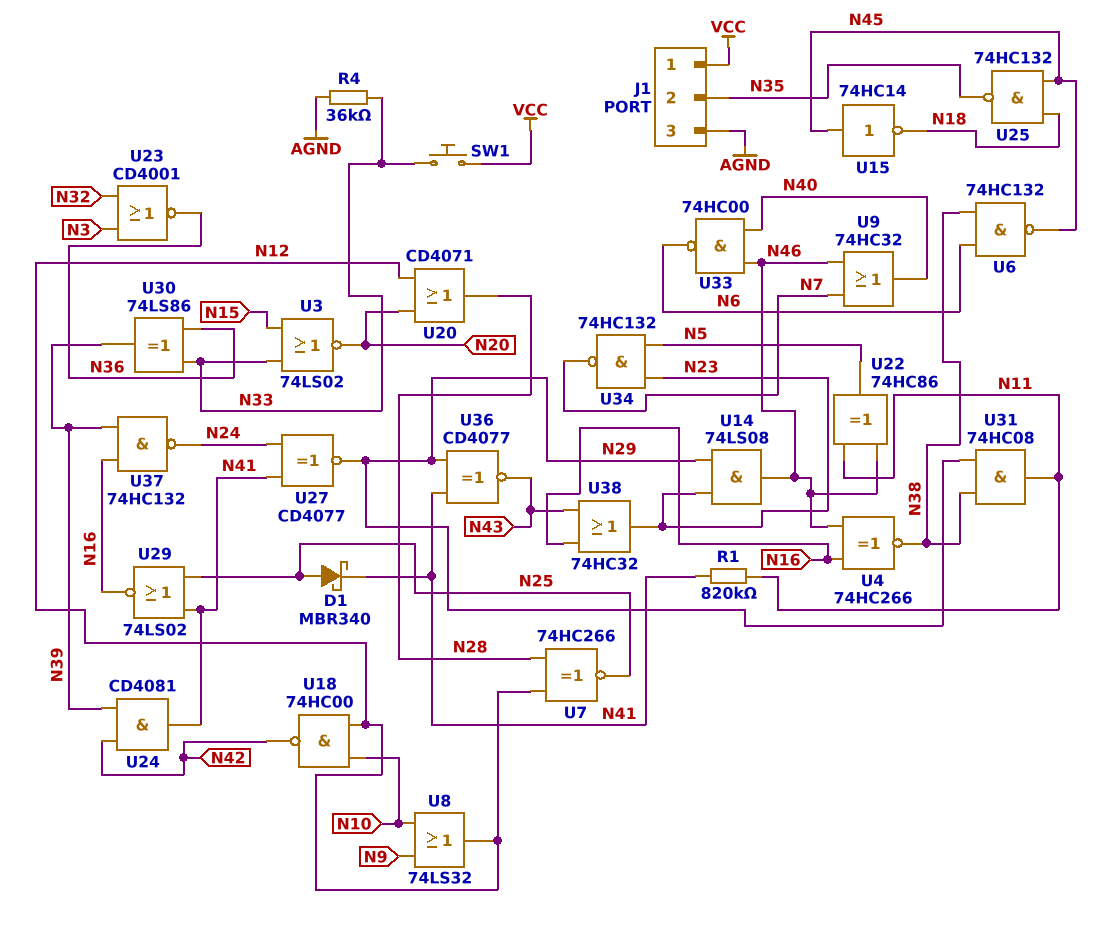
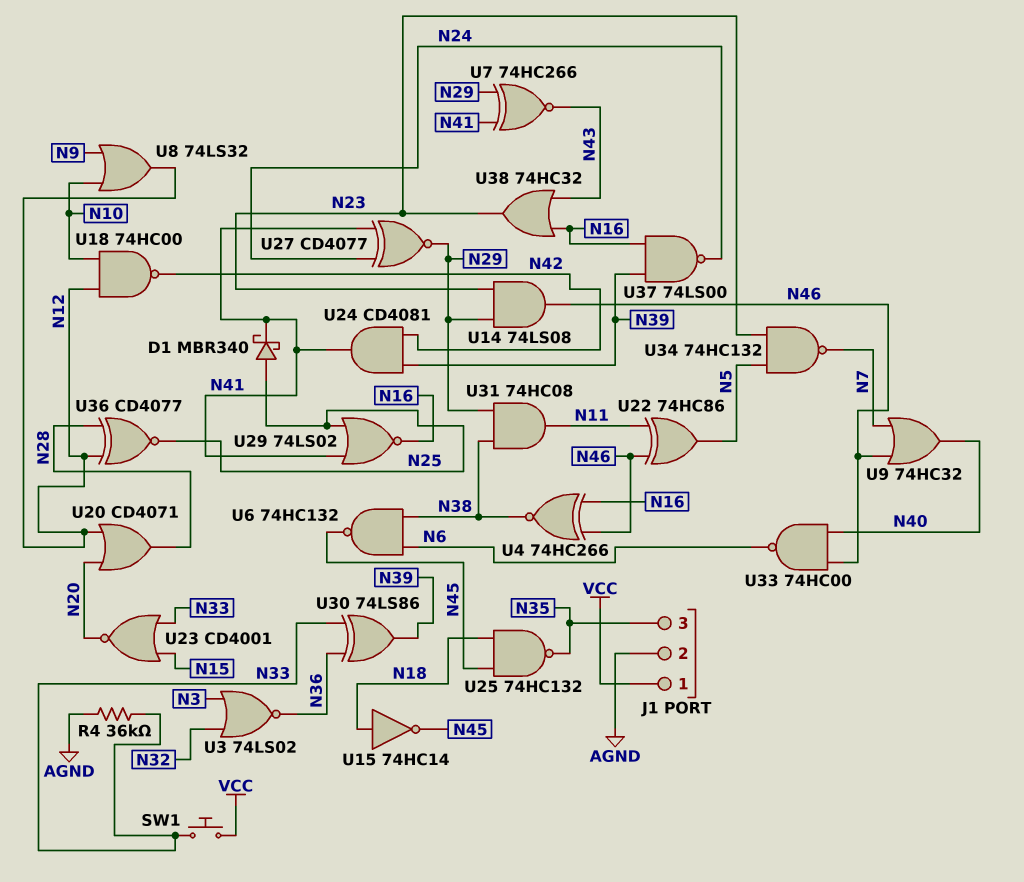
J1 pin 2: N35 -> AGND
J1 pin 3: AGND -> N35
R1: 820k (N11, N41) -> none
U3: NOR 74LS02 (in N15, in N33, out N20) -> NOR 74LS02 (in N3, in N32, out N36)
U7: XNOR 74HC266 (in N12, in N28, out N25) -> XNOR 74HC266 (in N29, in N41, out N43)
U15: NOT 74HC14 (in N45, out N18) -> NOT 74HC14 (in N18, out N45)
U23: NOR CD4001 (in N3, in N32, out N36) -> NOR CD4001 (in N15, in N33, out N20)
U36: XNOR CD4077 (in N29, in N41, out N43) -> XNOR CD4077 (in N12, in N28, out N25)
U37: NAND 74HC132 (in N16, in N39, out N24) -> NAND 74LS00 (in N16, in N39, out N24)

